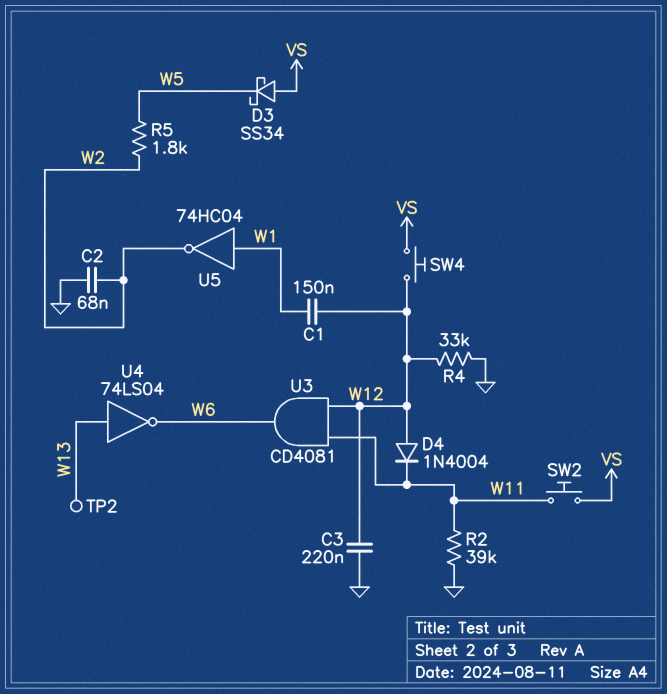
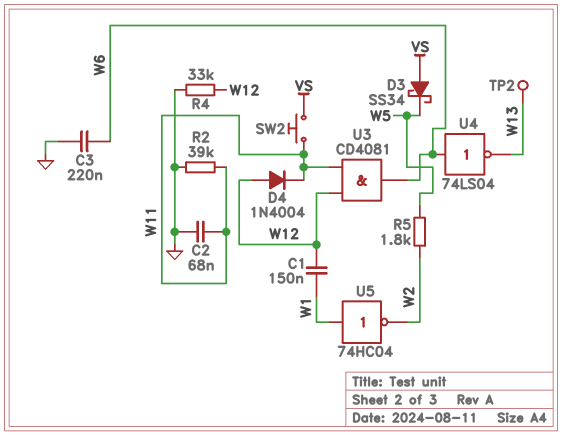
C2: 68nF (GND, W2) -> 68nF (GND, W11)
C3: 220nF (GND, W12) -> 220nF (GND, W6)
SW4: button (VS, W12) -> none
U4: NOT 74LS04 (in W13, out W6) -> NOT 74LS04 (in W6, out W13)

